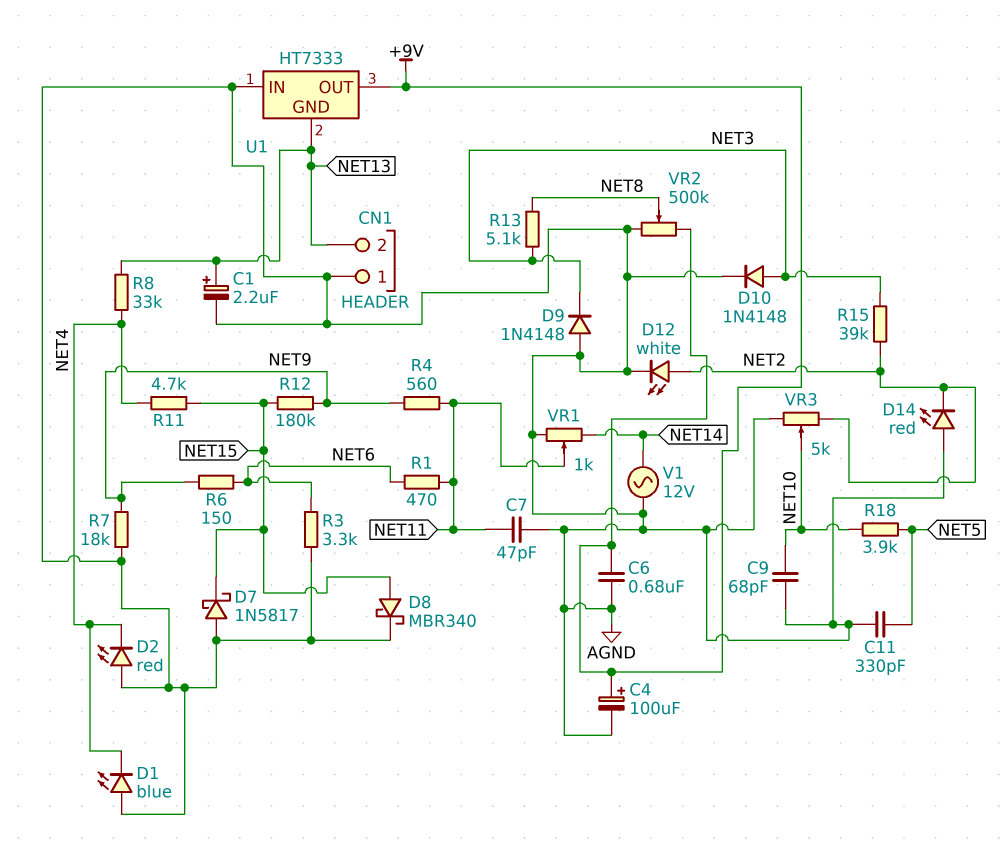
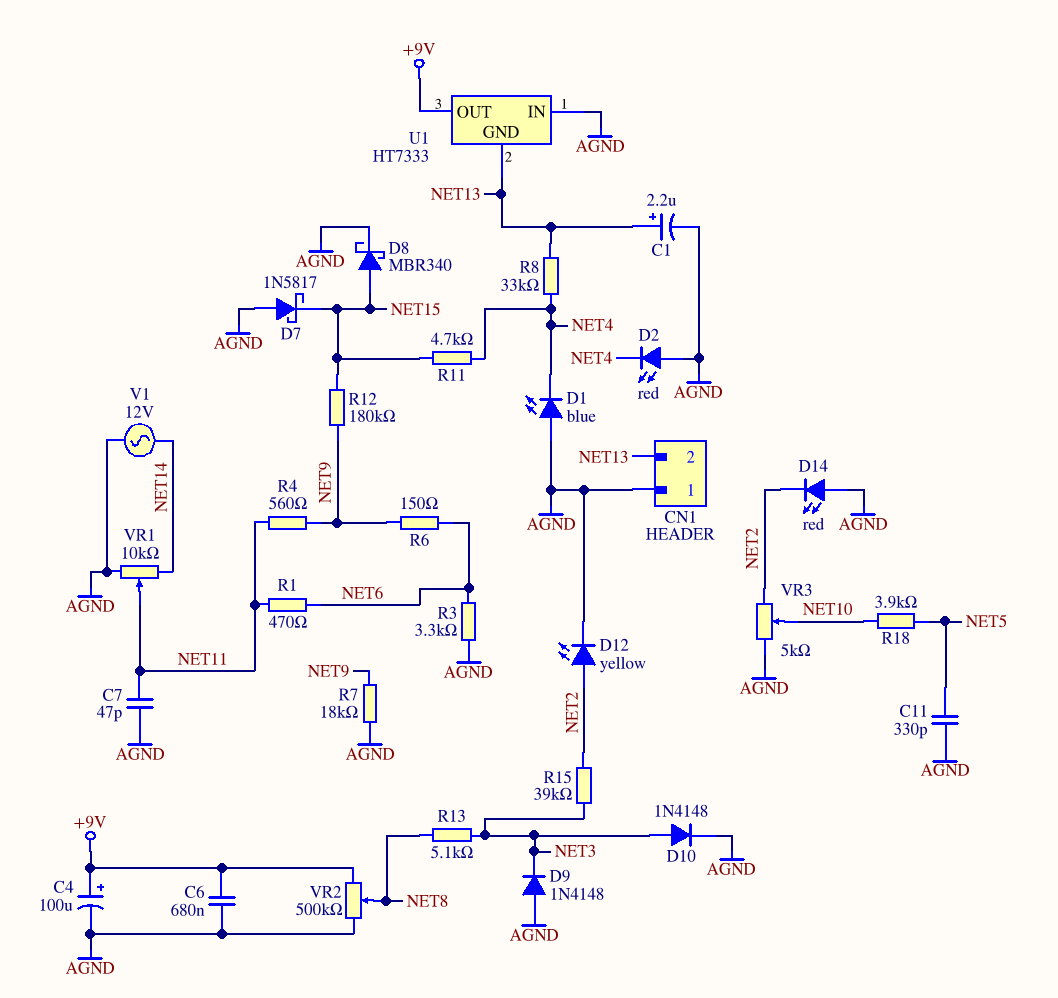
C9: 68pF (AGND, NET10) -> none
D12: LED white (A NET2, K AGND) -> LED yellow (A NET2, K AGND)
VR1: 1k (AGND, NET14, wiper NET11) -> 10k (AGND, NET14, wiper NET11)

